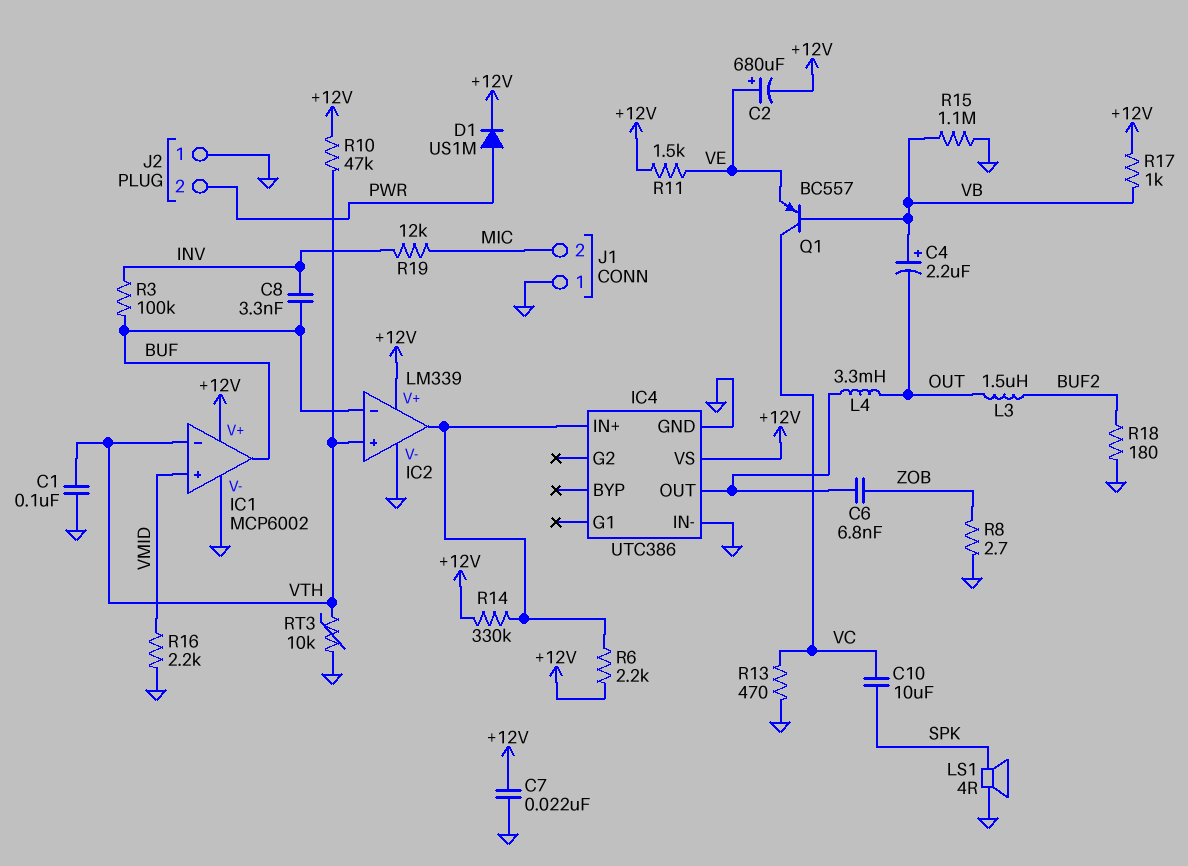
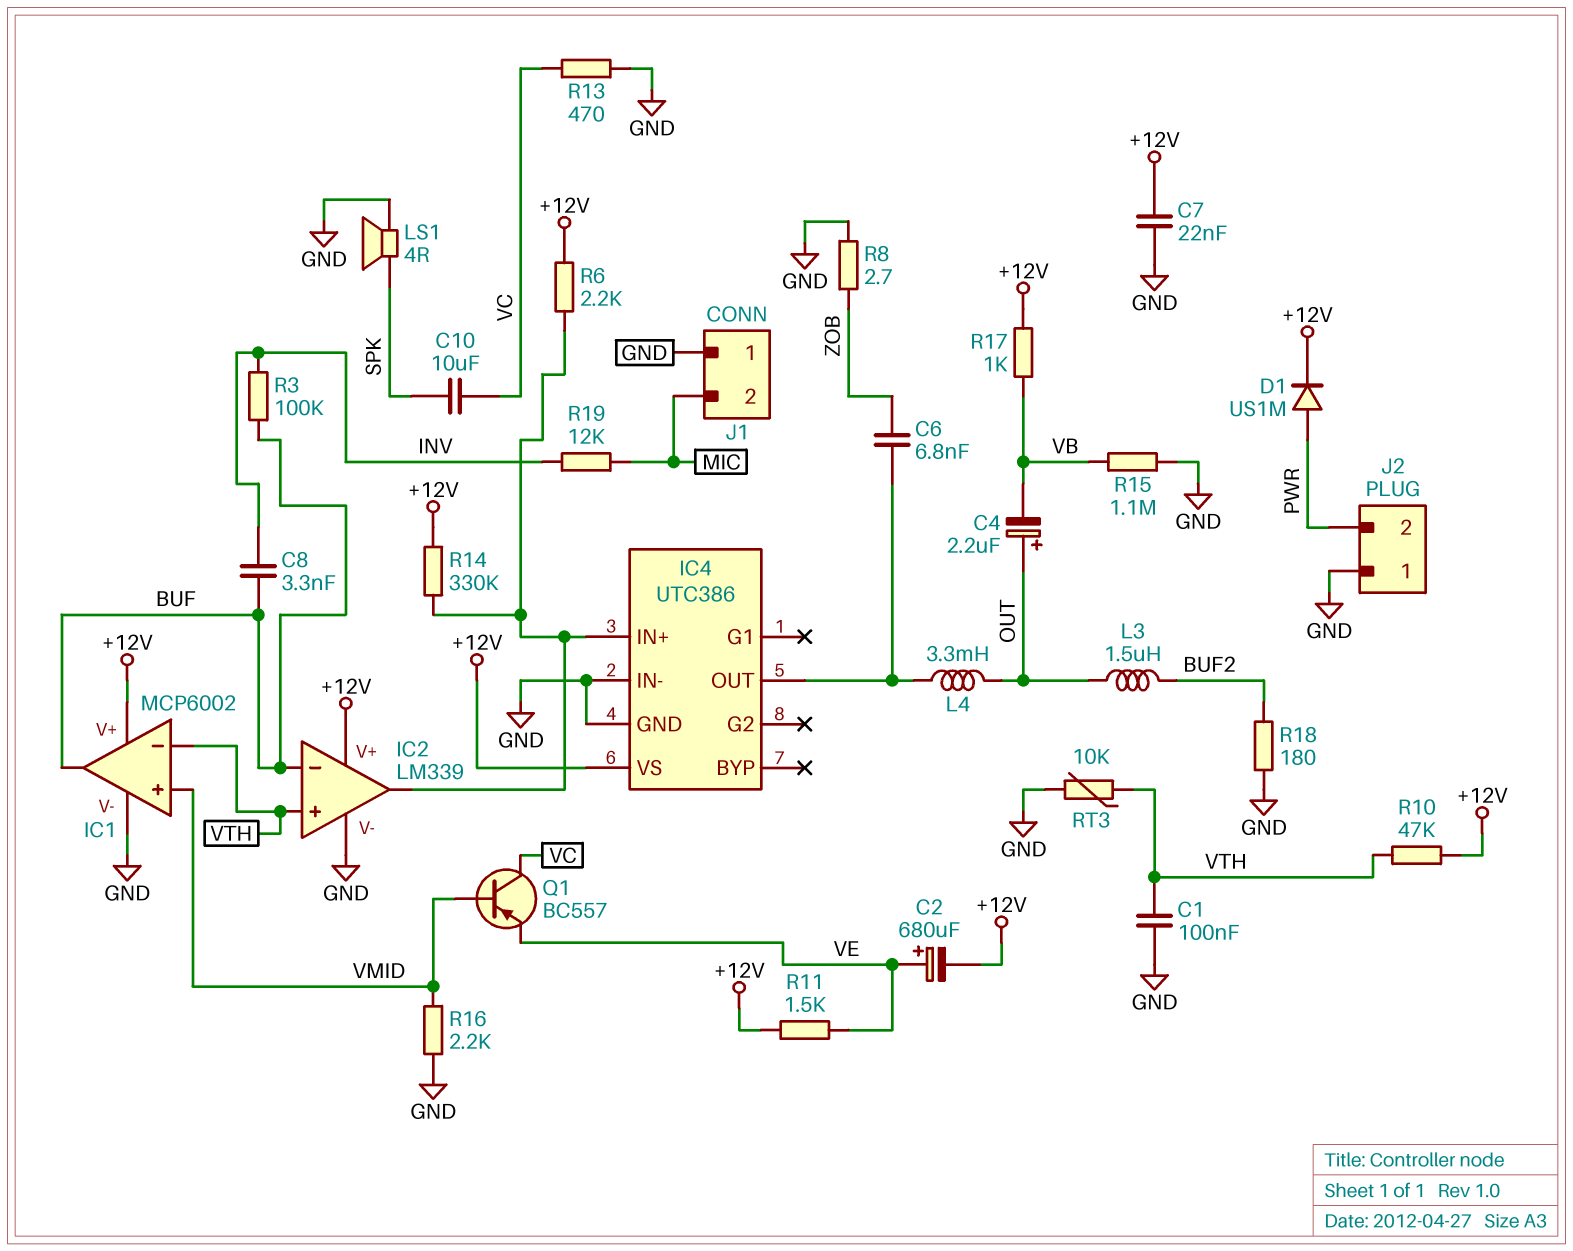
C4: 2.2uF (plus VB, minus OUT) -> 2.2uF (plus OUT, minus VB)
Q1: PNP BC557 (B VB, C VC, E VE) -> PNP BC557 (B VMID, C VC, E VE)

